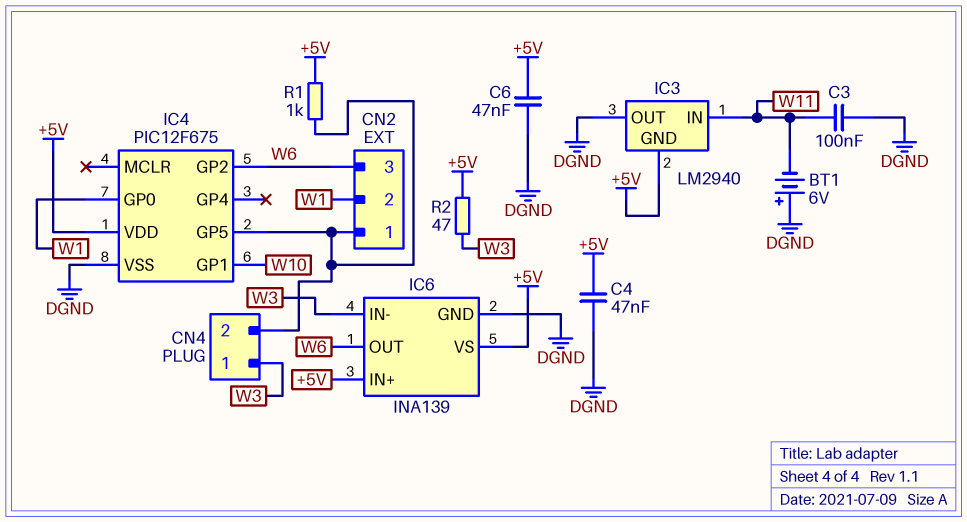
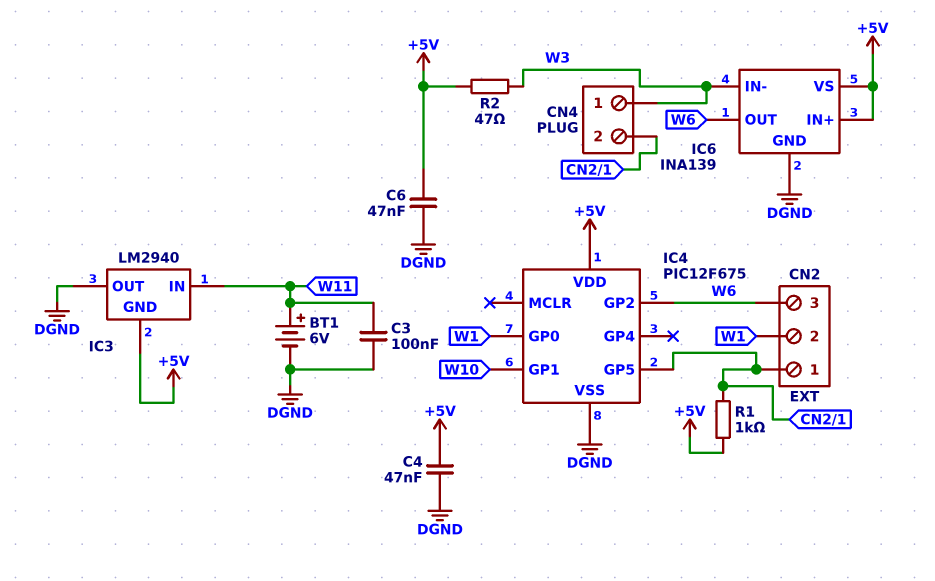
BT1: 6V (plus DGND, minus W11) -> 6V (plus W11, minus DGND)

